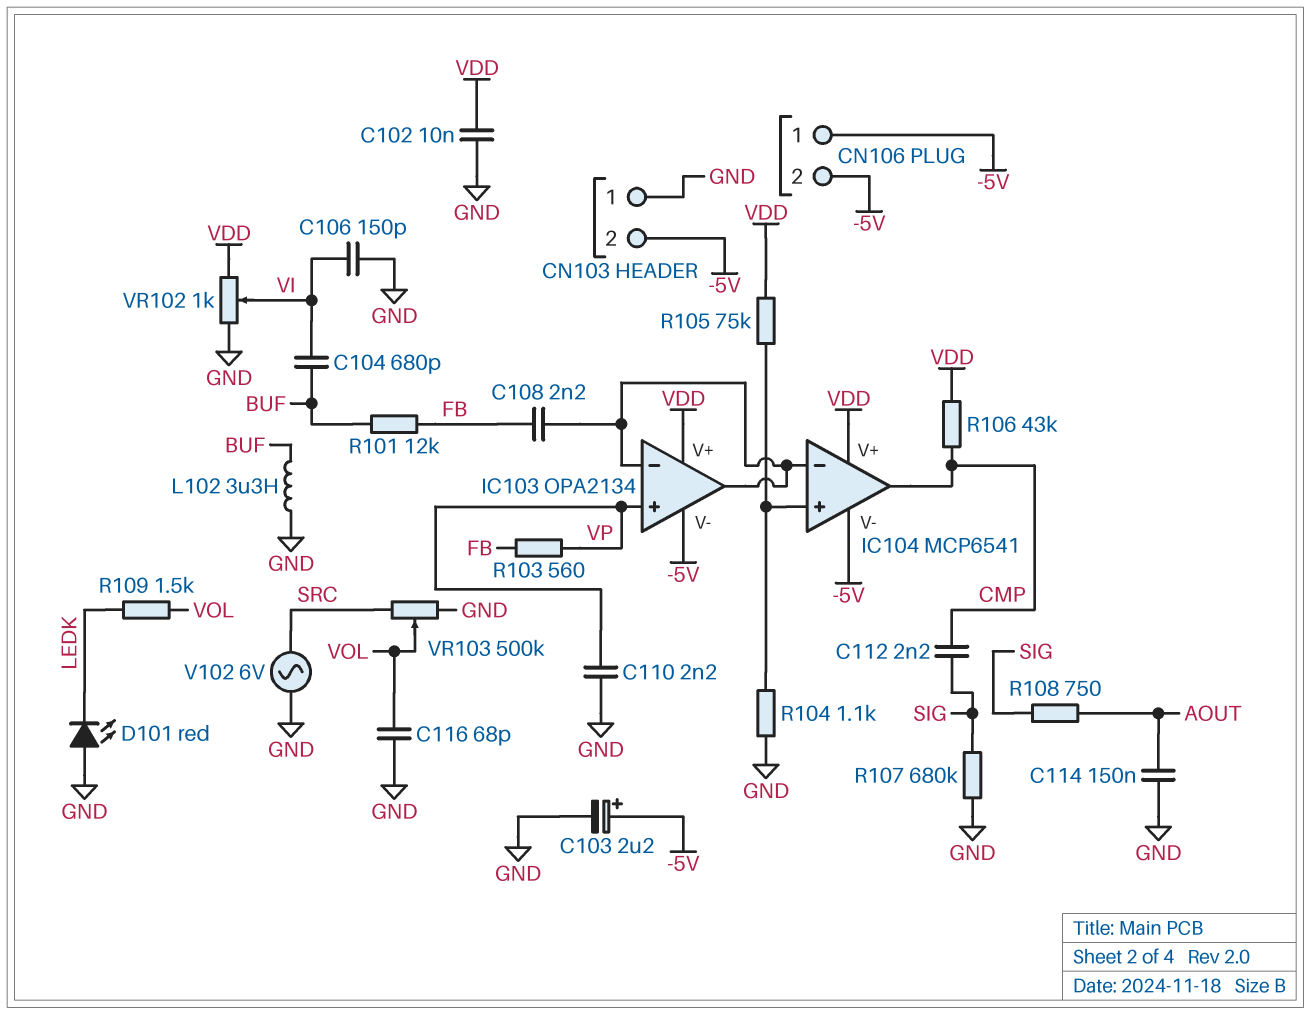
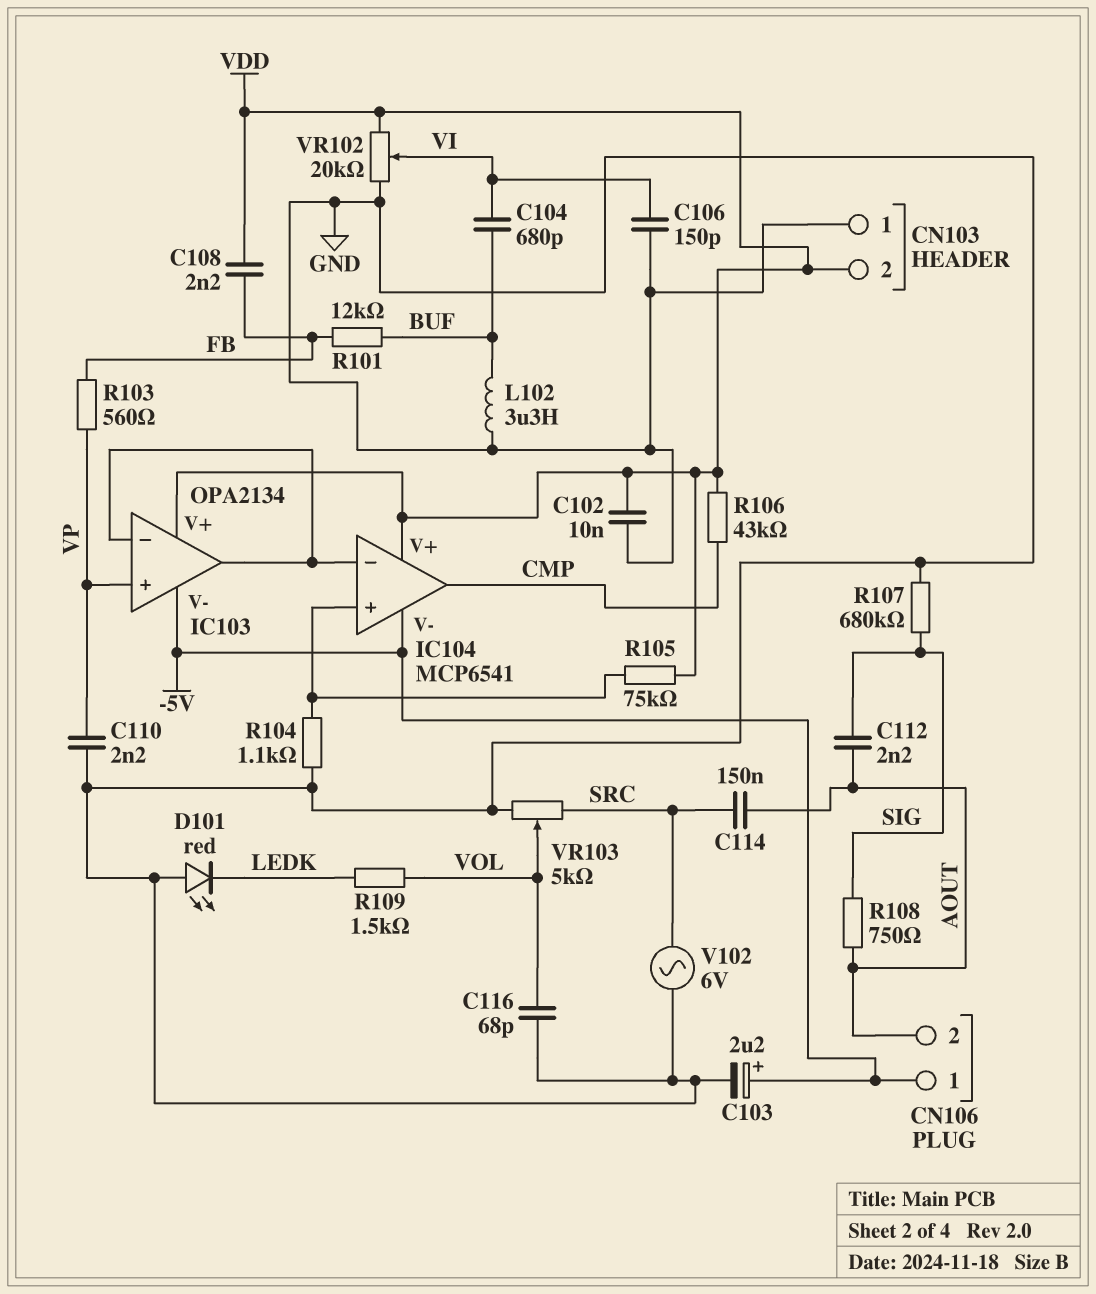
C108: 2.2nF (FB, IC103/in-) -> 2.2nF (FB, VDD)
C112: 2.2nF (CMP, SIG) -> 2.2nF (AOUT, SIG)
C114: 150nF (AOUT, GND) -> 150nF (AOUT, SRC)
CN103 pin 2: -5V -> VDD
CN106 pin 2: -5V -> AOUT
VR102: 1k (GND, VDD, wiper VI) -> 20k (GND, VDD, wiper VI)
VR103: 500k (GND, SRC, wiper VOL) -> 5k (GND, SRC, wiper VOL)

